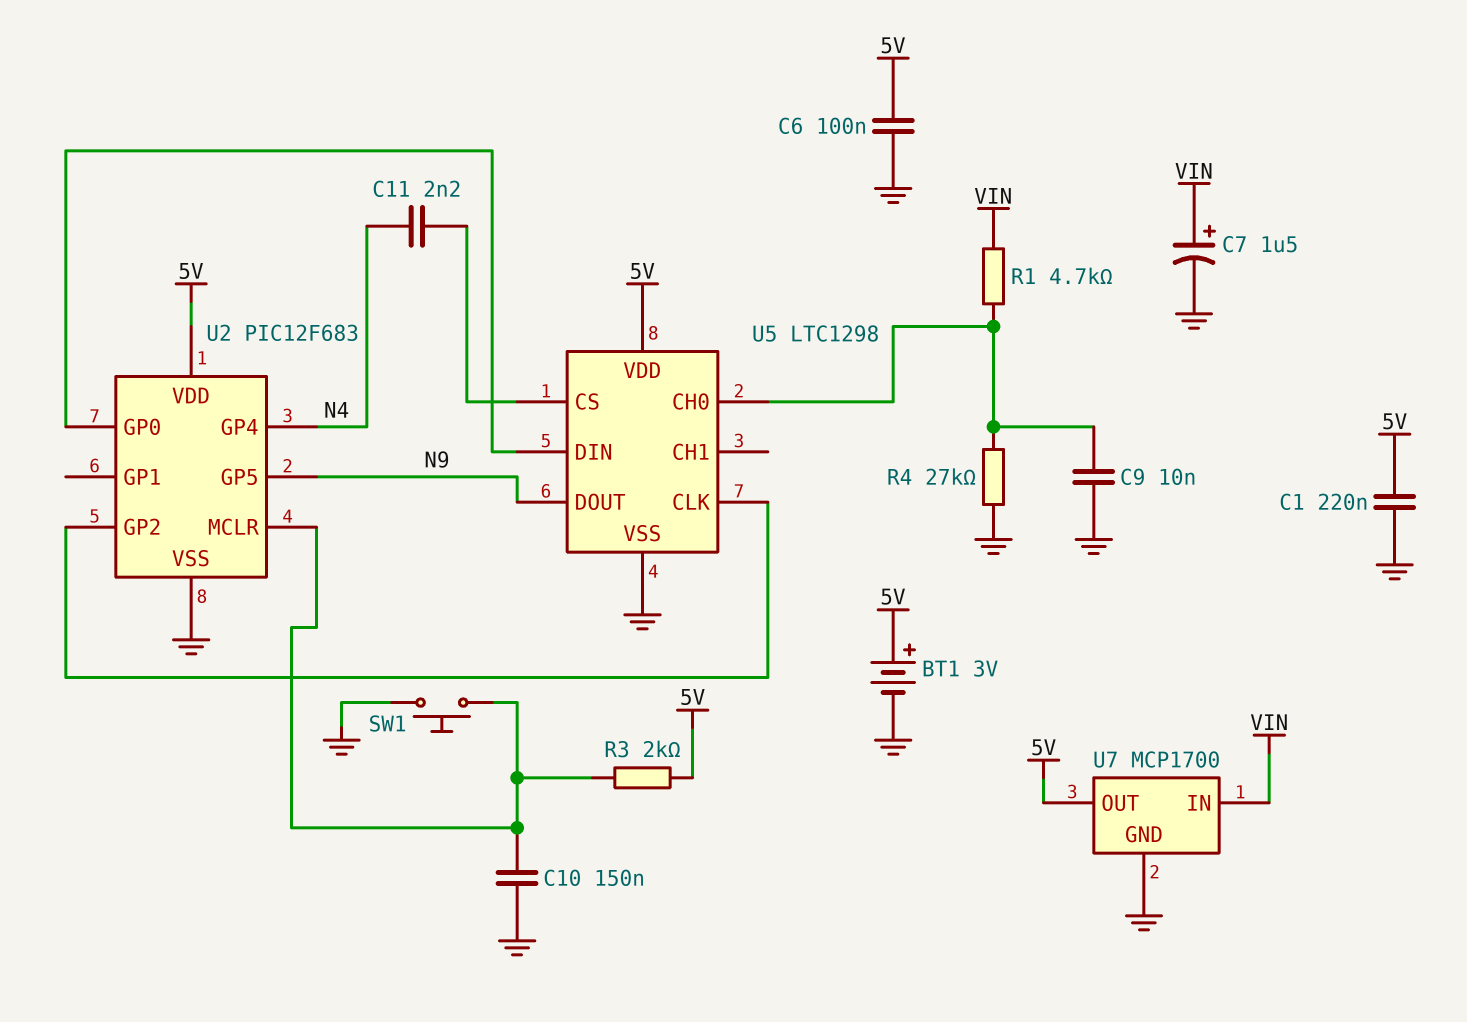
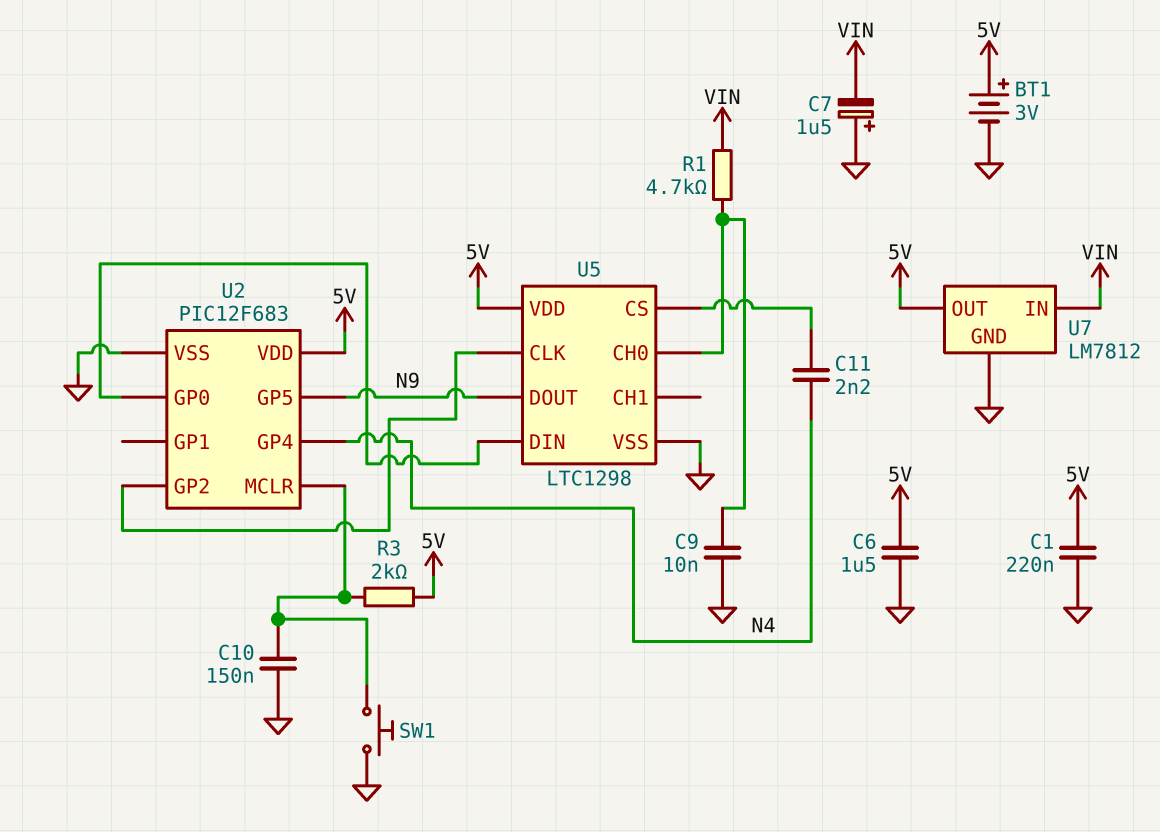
C6: 100nF (5V, GND) -> 1.5uF (5V, GND)
C7: 1.5uF (plus VIN, minus GND) -> 1.5uF (plus GND, minus VIN)
R4: 27k (GND, U5/CH0) -> none
U7: MCP1700 -> LM7812

